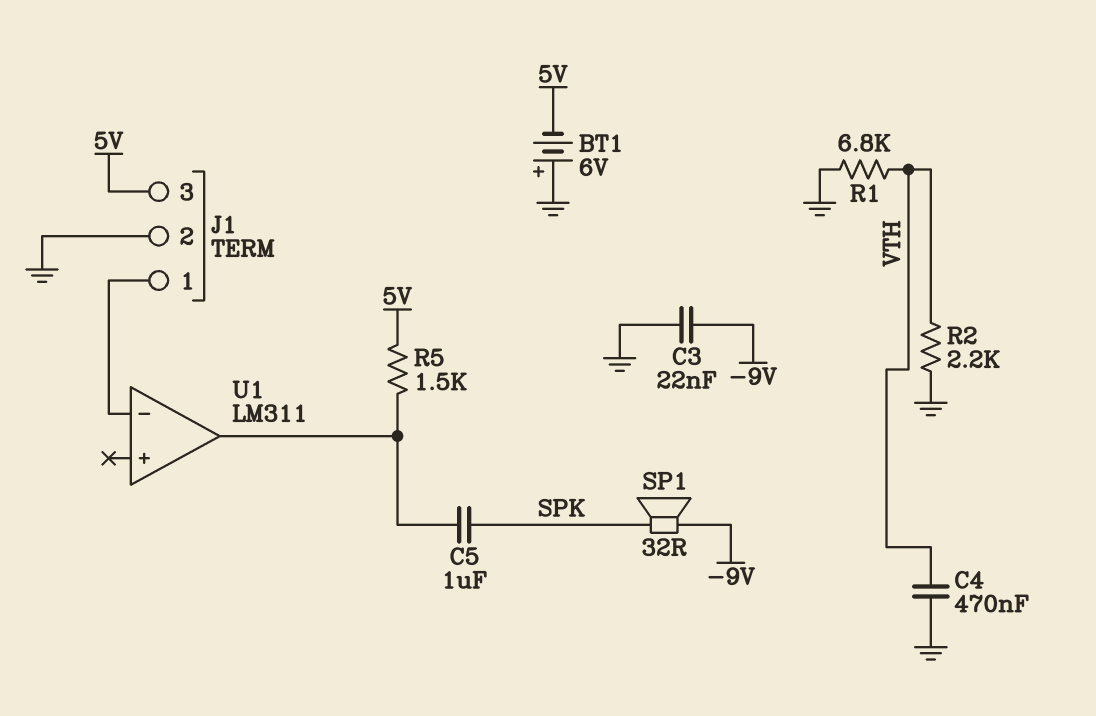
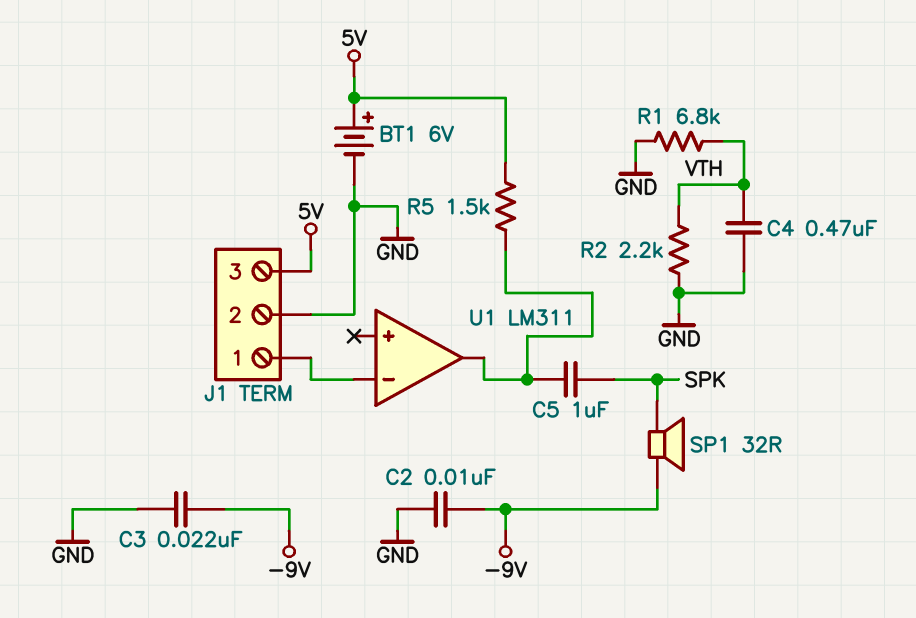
BT1: 6V (plus GND, minus 5V) -> 6V (plus 5V, minus GND)
C2: none -> 10nF (-9V, GND)

